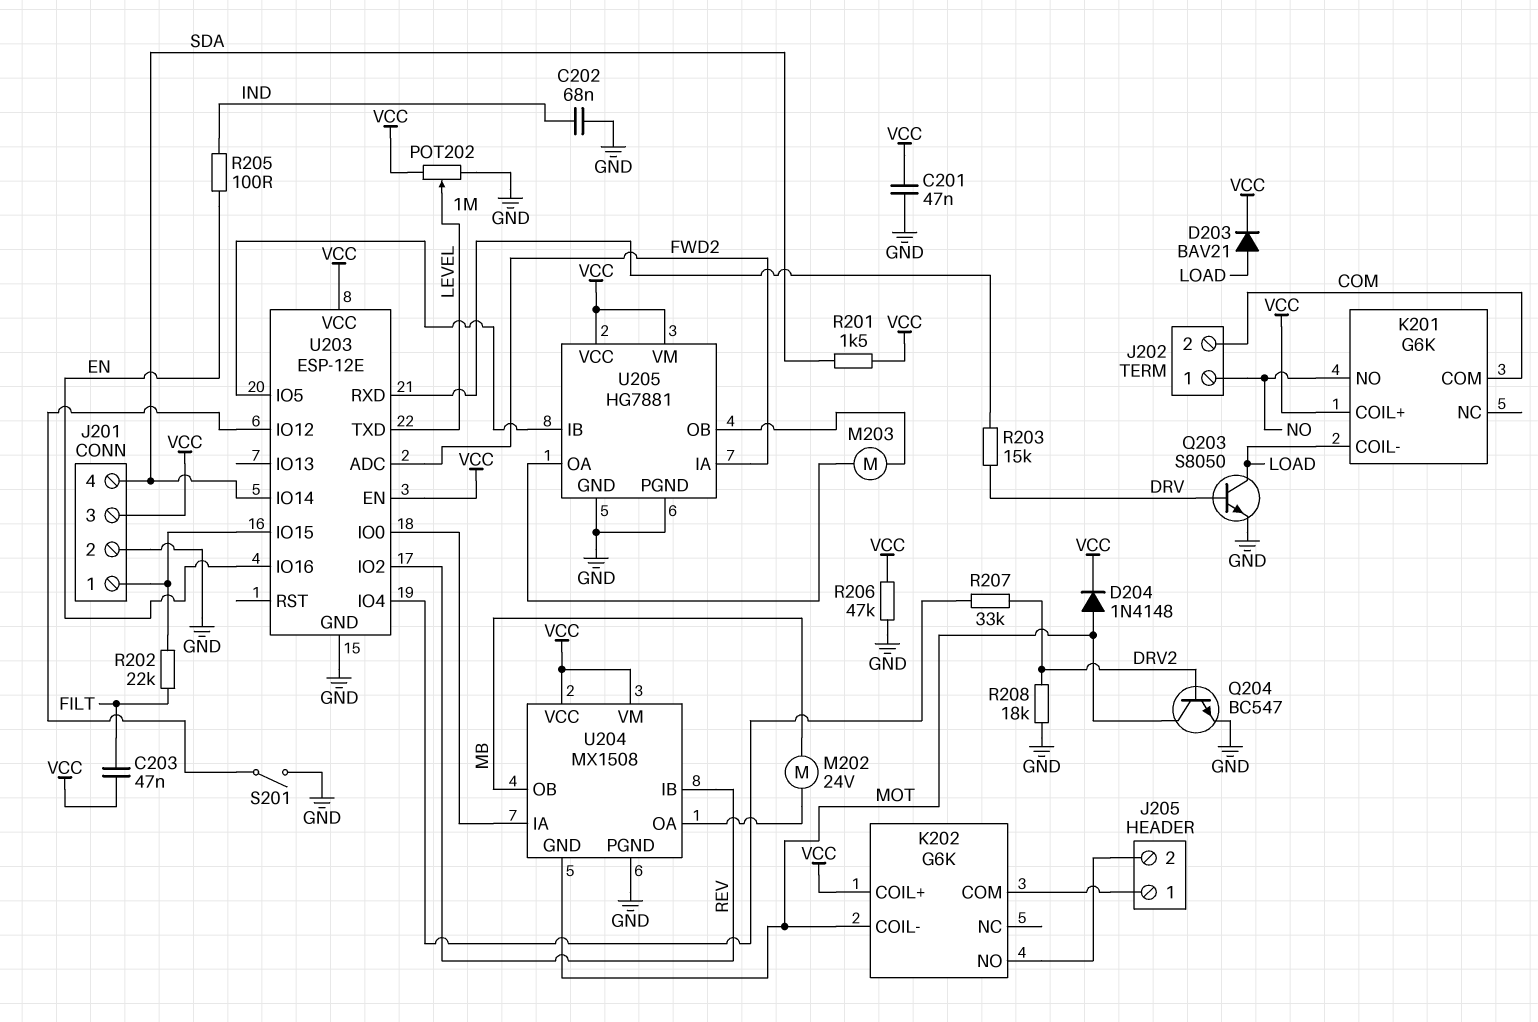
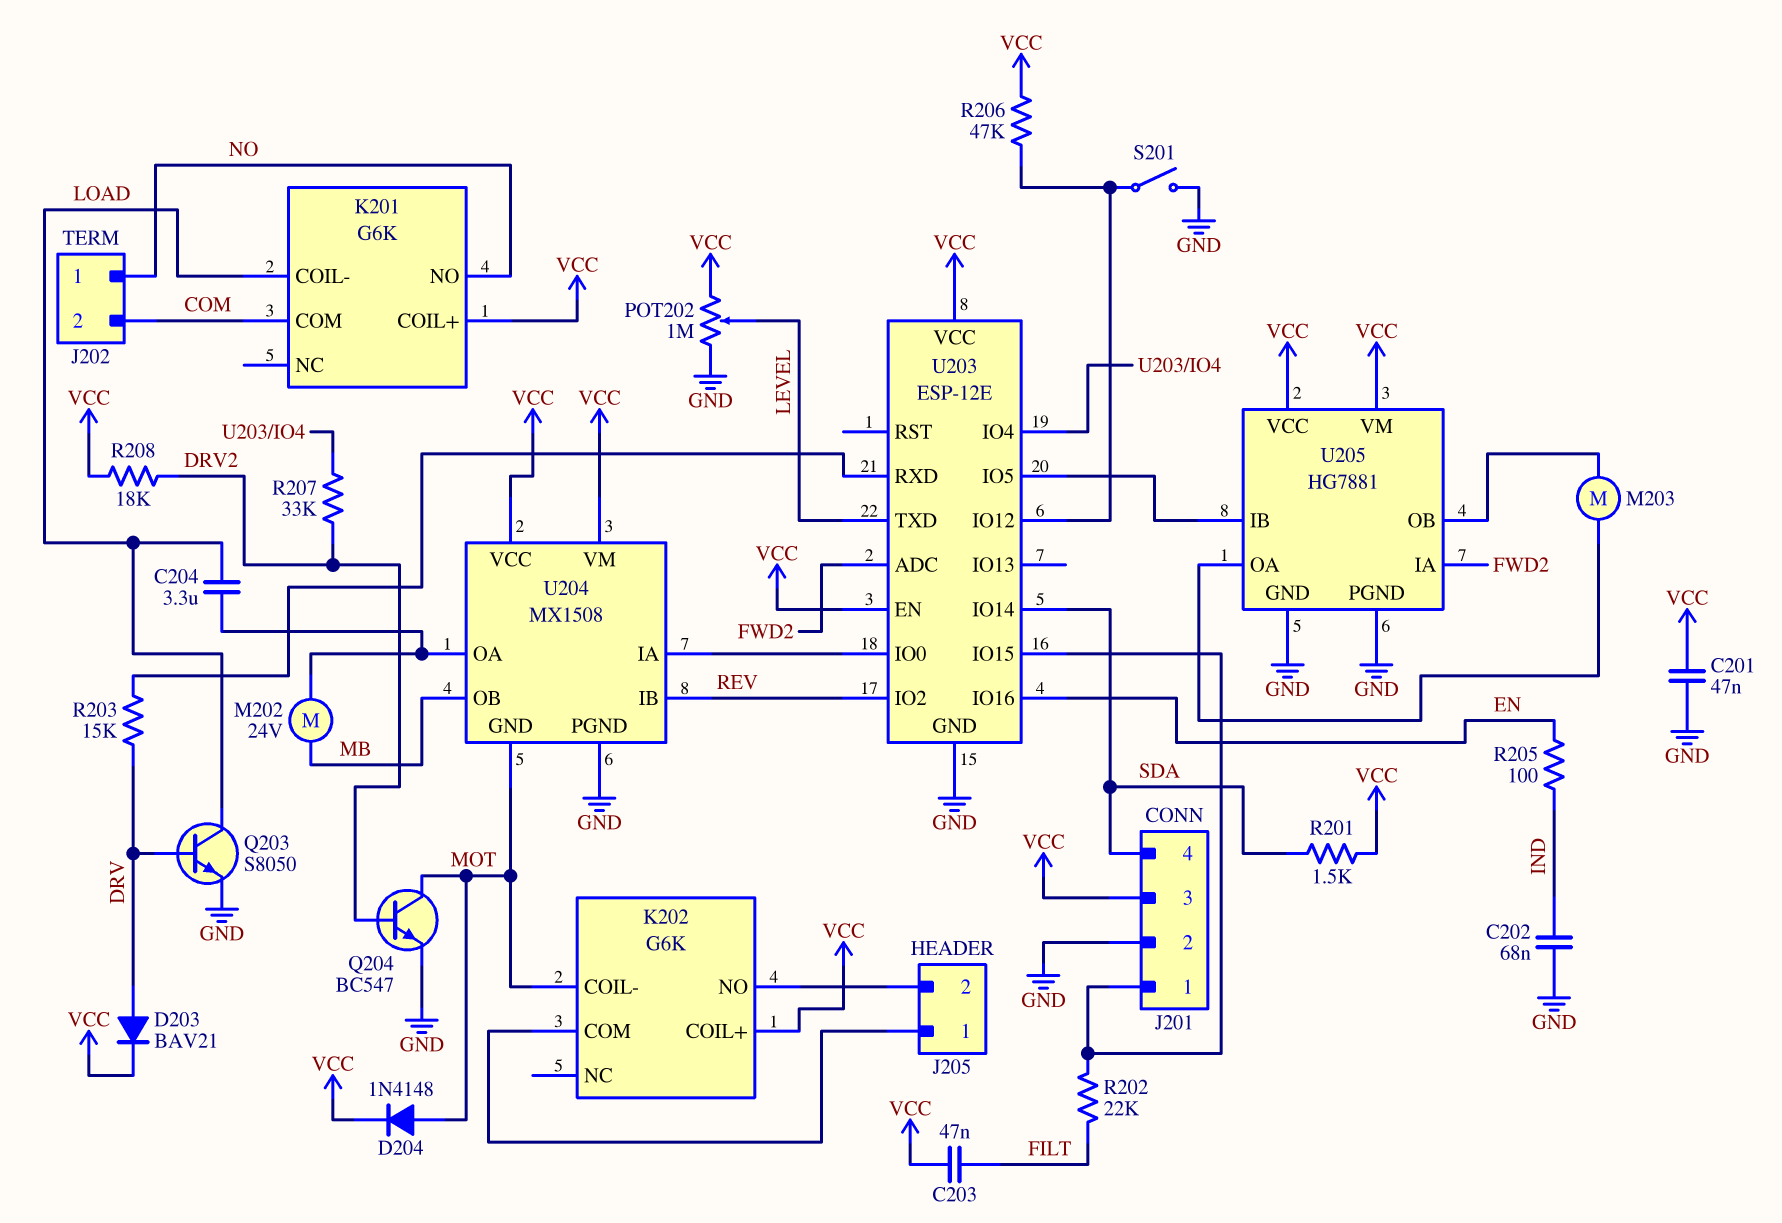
C204: none -> 3.3uF (LOAD, U204/OA)
D203: diode BAV21 (A LOAD, K VCC) -> diode BAV21 (A DRV, K VCC)
R206: 47k (GND, VCC) -> 47k (U203/IO12, VCC)
R208: 18k (DRV2, GND) -> 18k (DRV2, VCC)

